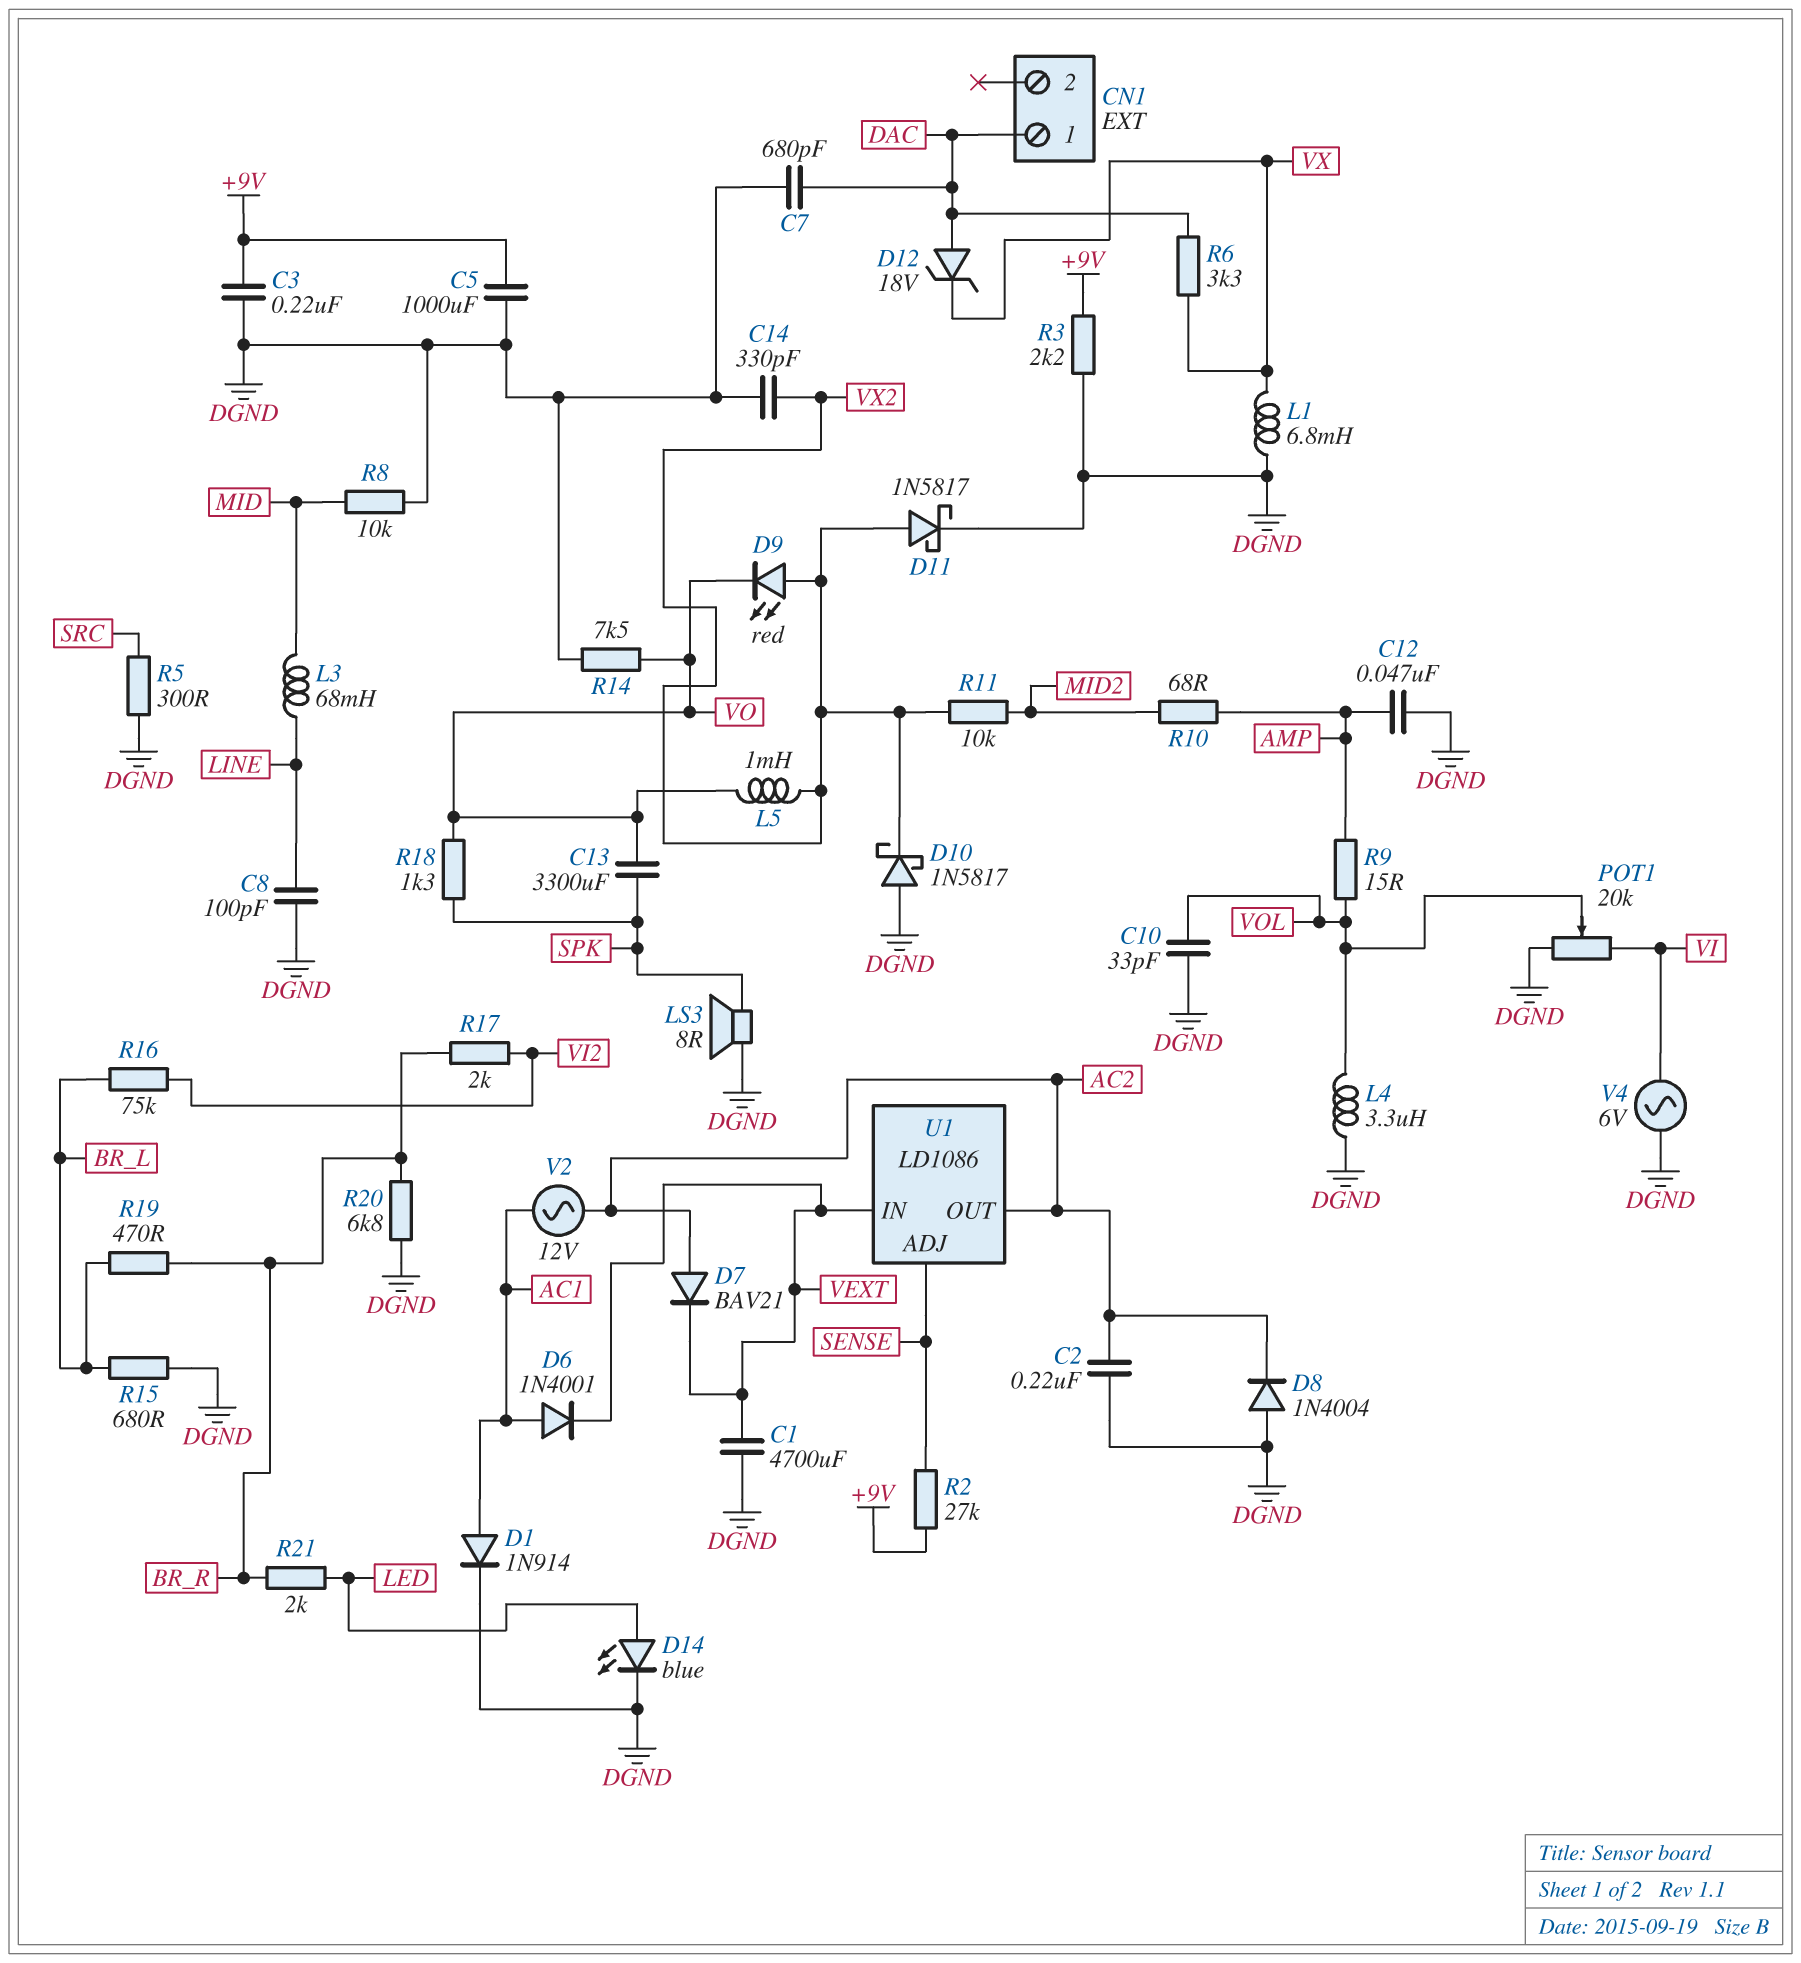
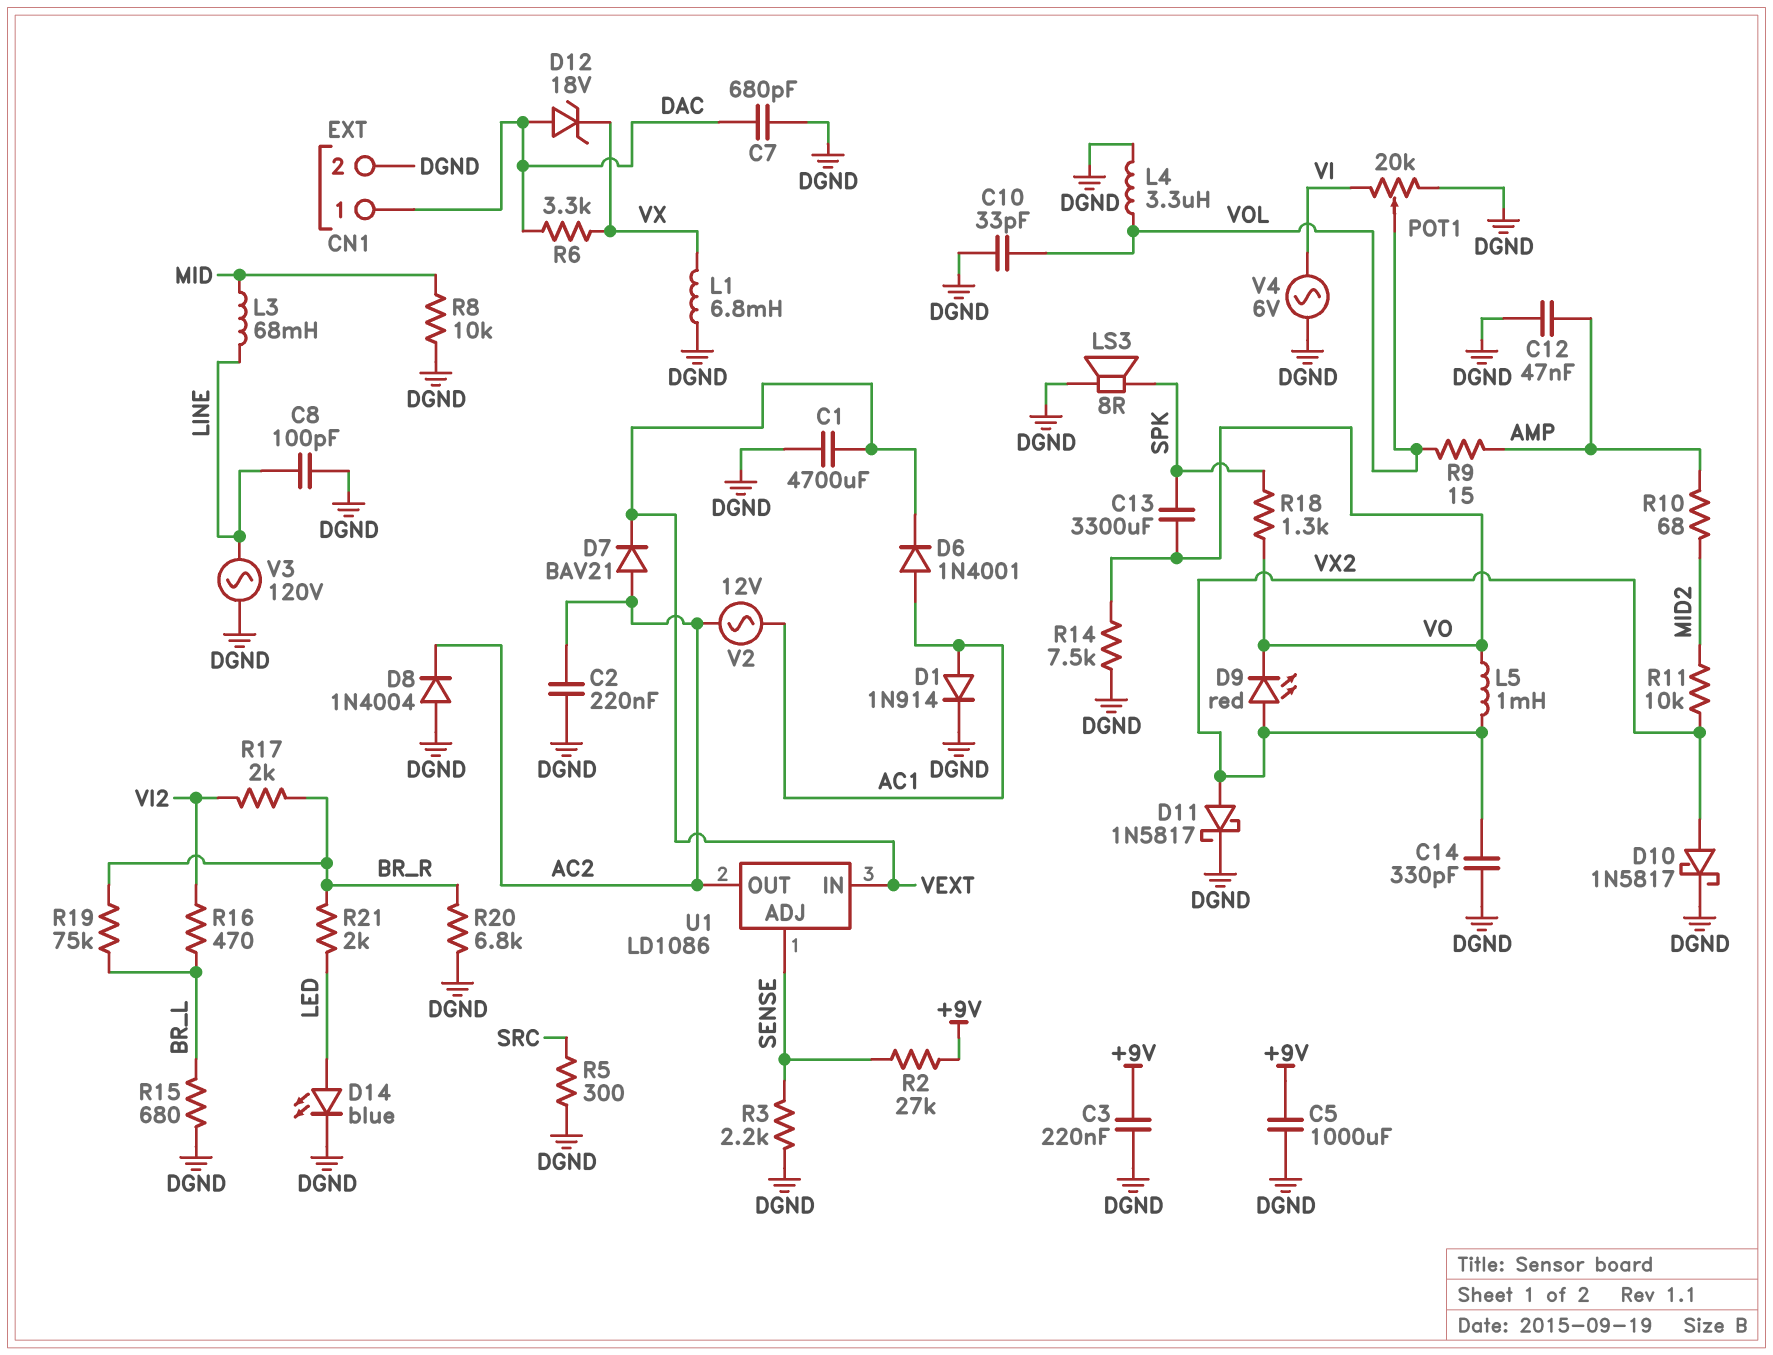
CN1 pin 2: none -> DGND
D10: schottky 1N5817 (A DGND, K VX2) -> schottky 1N5817 (A VX2, K DGND)
R3: 2.2k (+9V, DGND) -> 2.2k (DGND, SENSE)
R16: 75k (BR_L, VI2) -> 470 (BR_L, VI2)
R19: 470 (BR_L, BR_R) -> 75k (BR_L, BR_R)
V3: none -> AC 120V (DGND, LINE)

